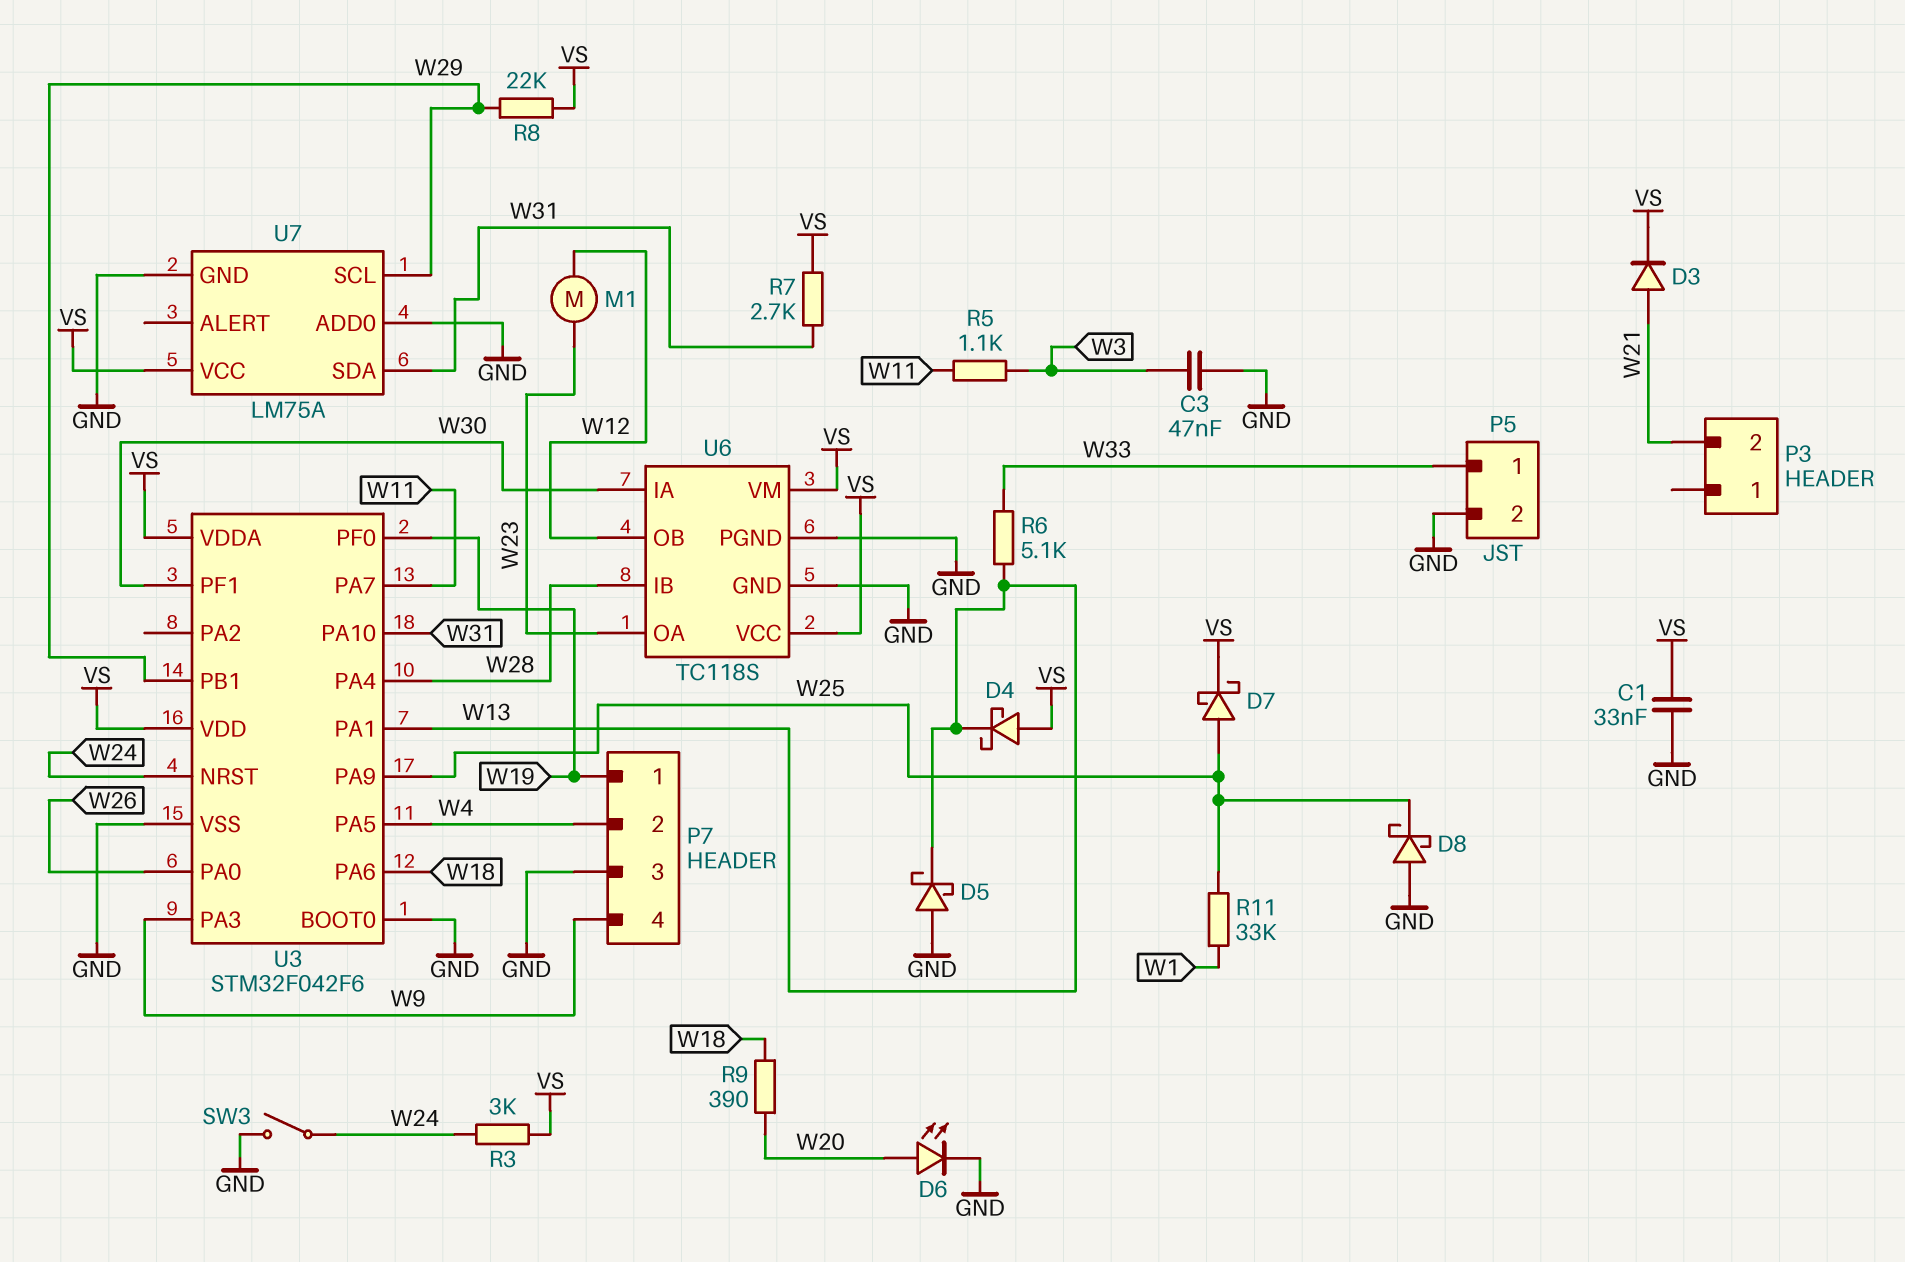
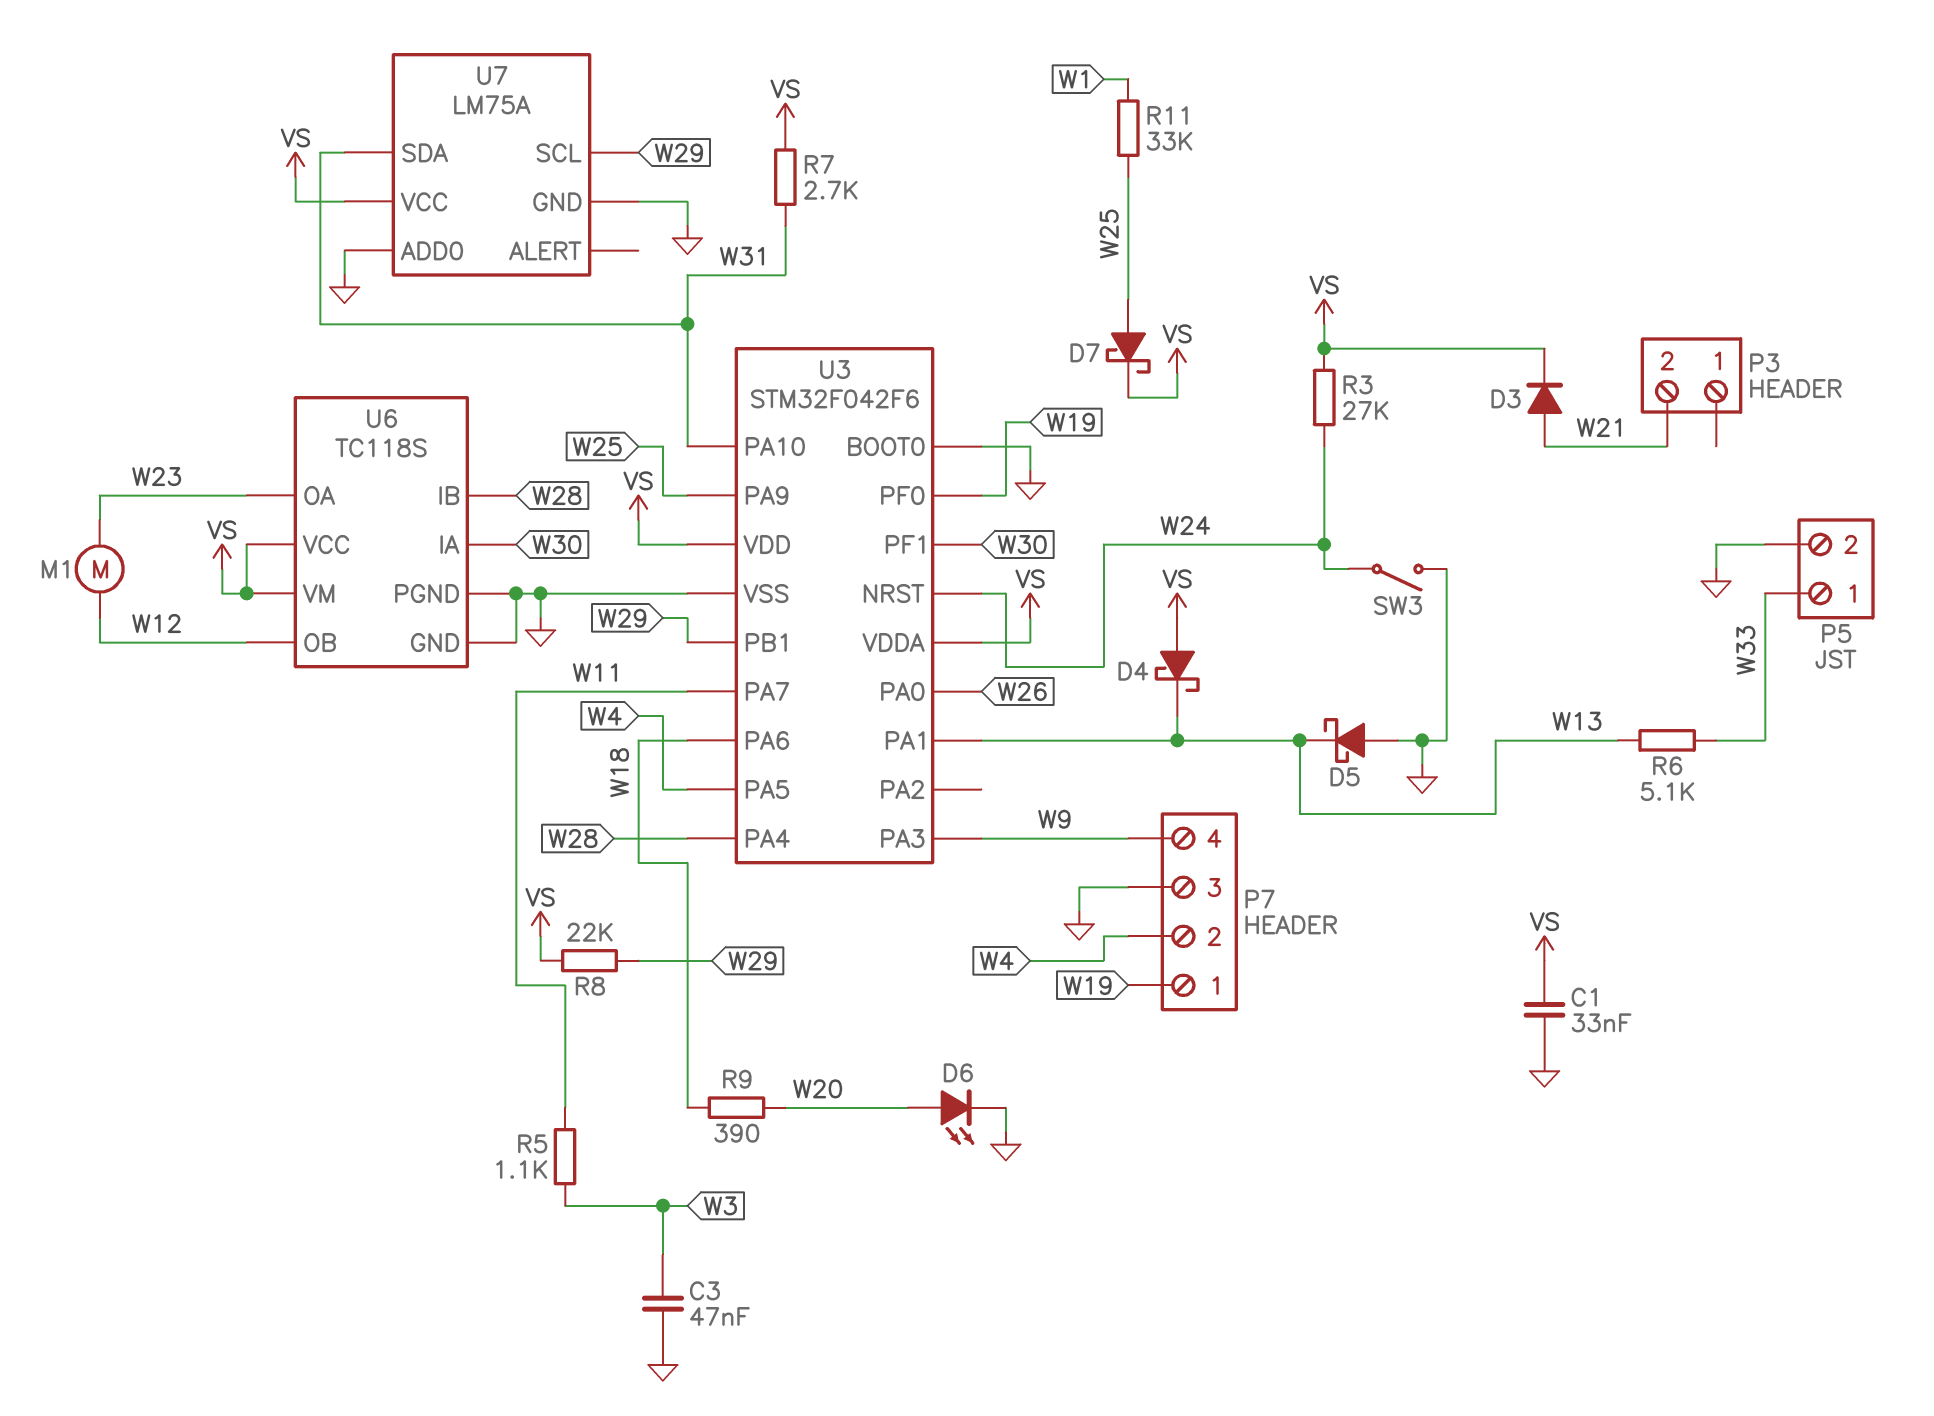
D8: schottky (A GND, K W25) -> none
R3: 3k (VS, W24) -> 27k (VS, W24)

